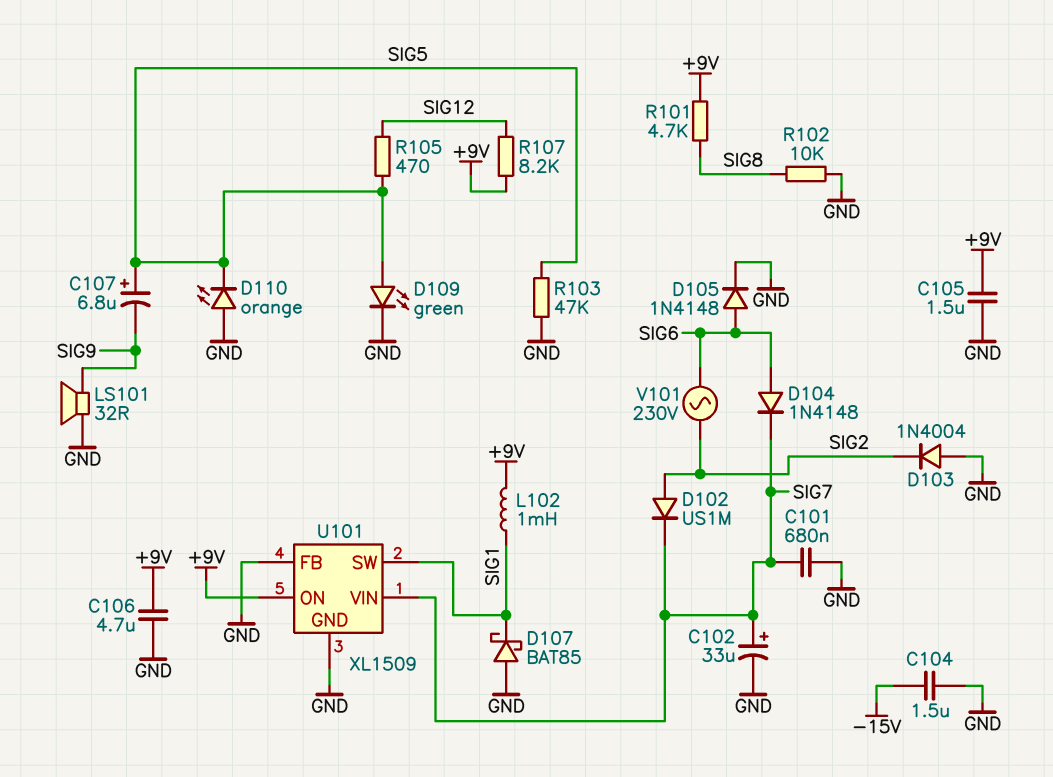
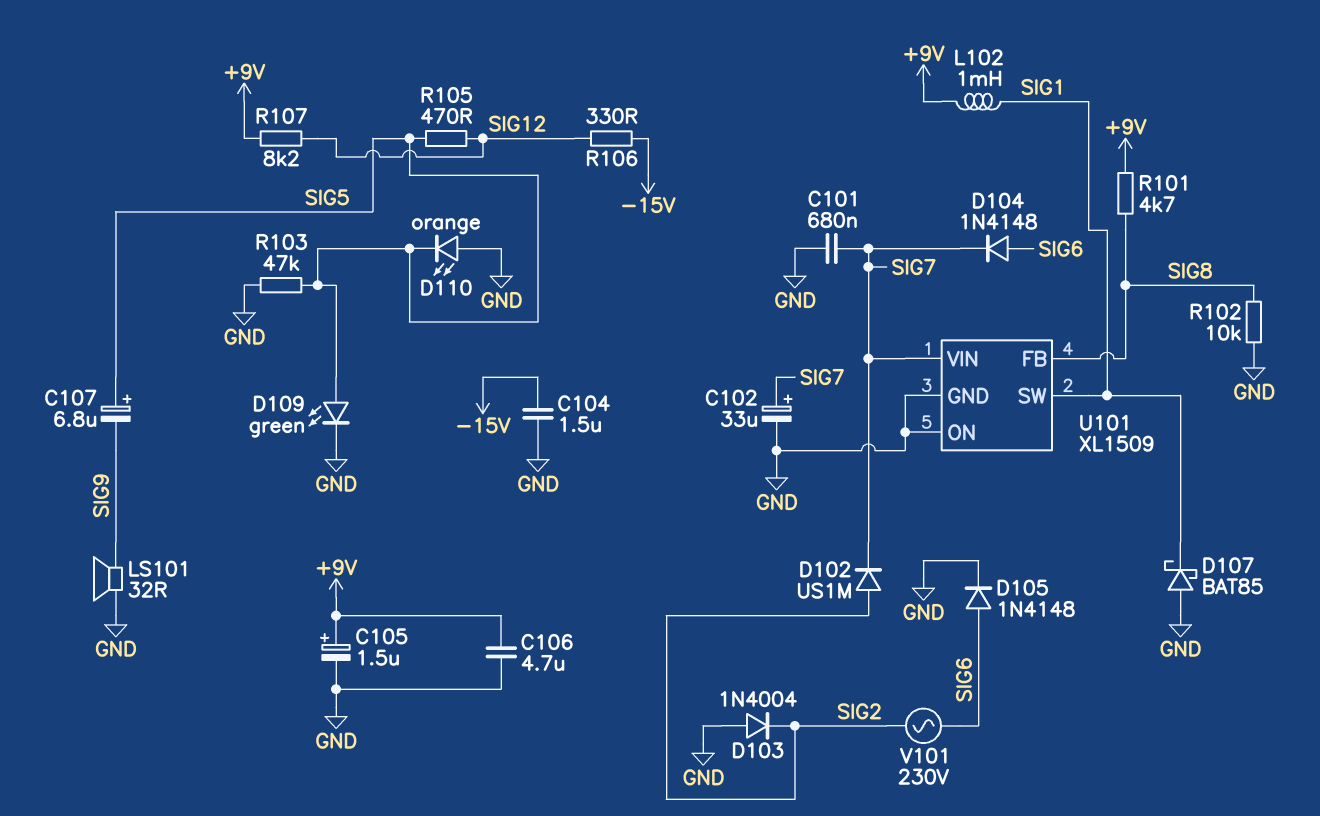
C105: 1.5uF (+9V, GND) -> 1.5uF (plus +9V, minus GND)
R106: none -> 330 (-15V, SIG12)
U101 pin FB: GND -> SIG8
U101 pin ON: +9V -> GND

